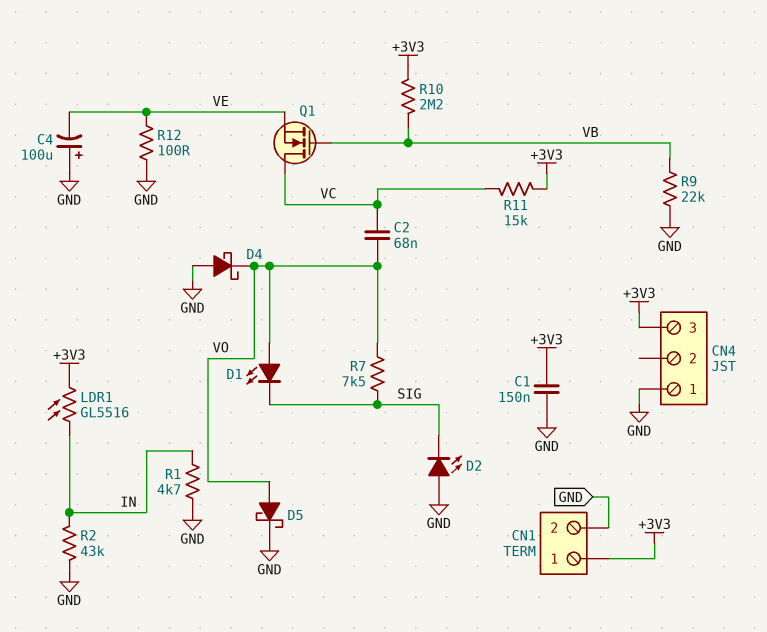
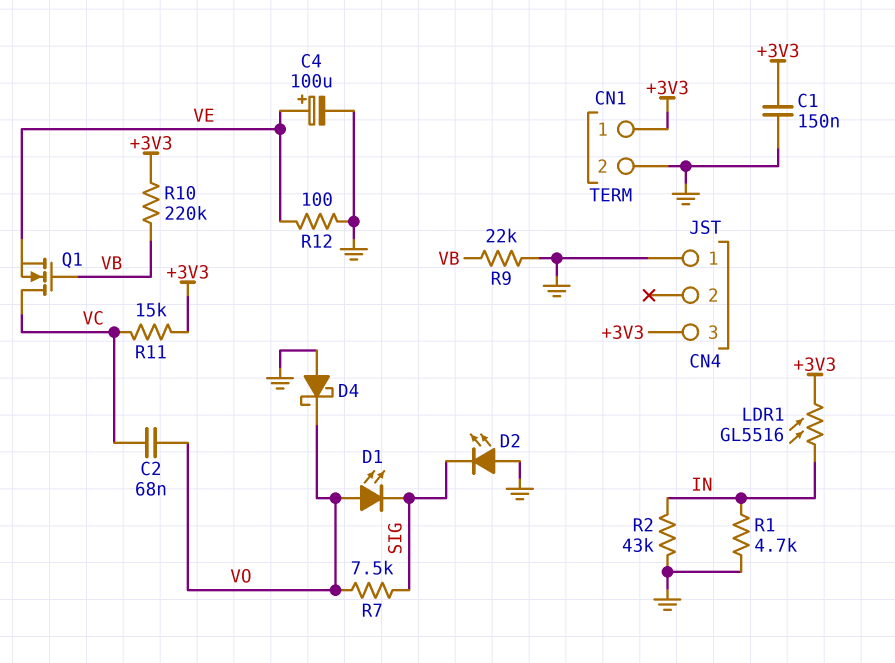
C4: 100uF (plus GND, minus VE) -> 100uF (plus VE, minus GND)
D5: schottky (A VO, K GND) -> none
R10: 2.2M (+3V3, VB) -> 220k (+3V3, VB)

